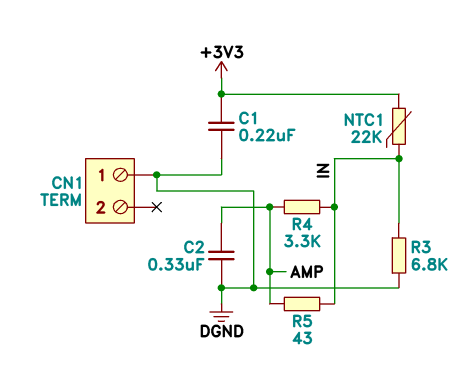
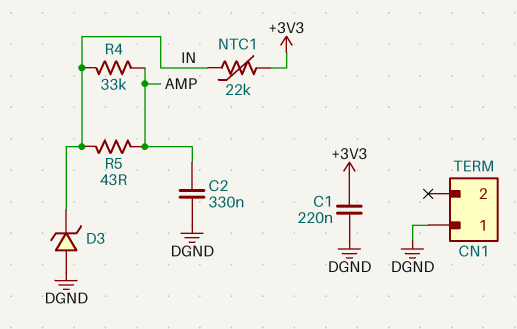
D3: none -> zener (A DGND, K IN)
R3: 6.8k (DGND, IN) -> none
R4: 3.3k (AMP, IN) -> 33k (AMP, IN)

